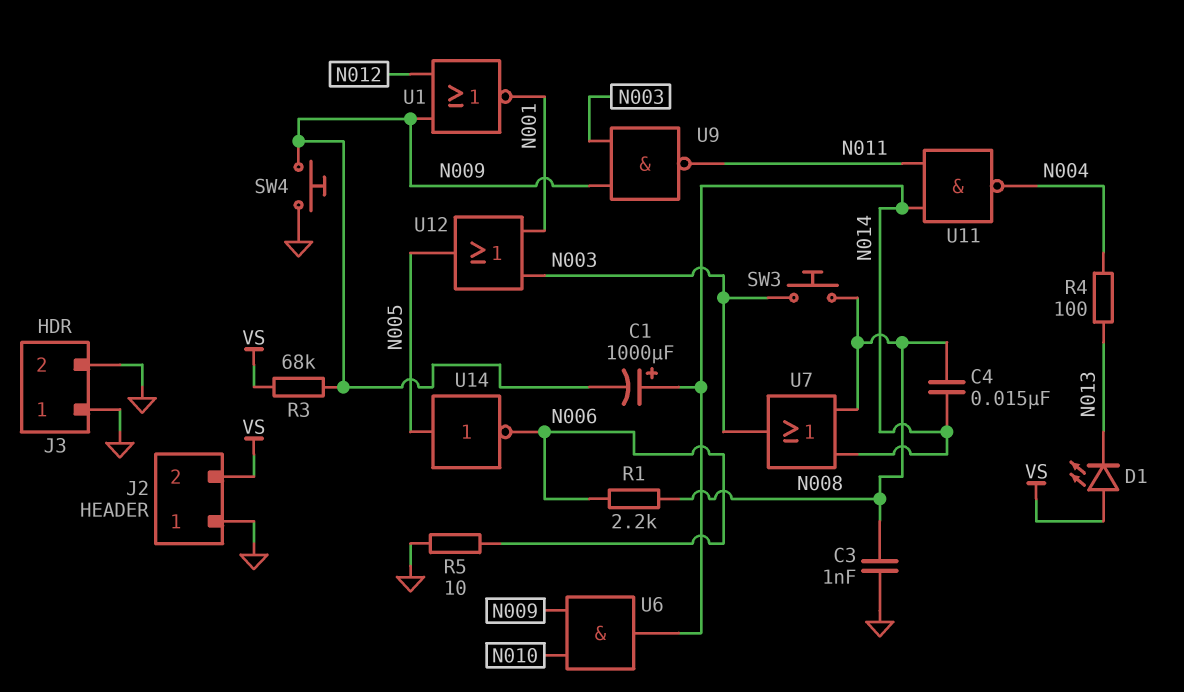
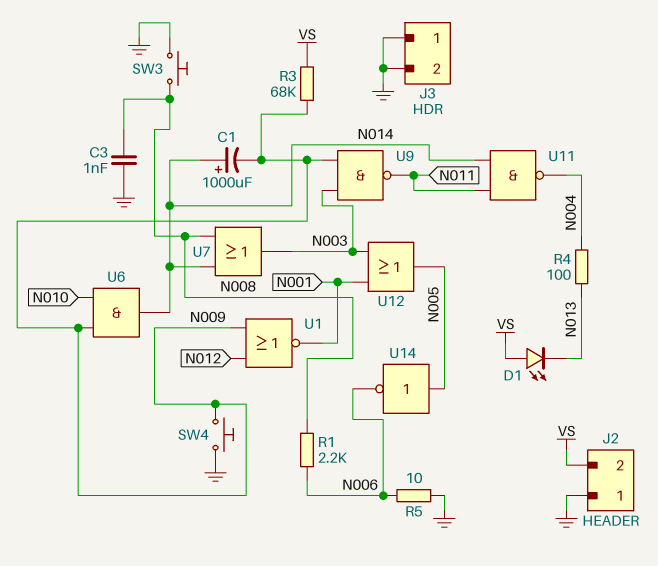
C4: 15nF (N008, N014) -> none
SW3: button (N003, N008) -> button (GND, N008)

